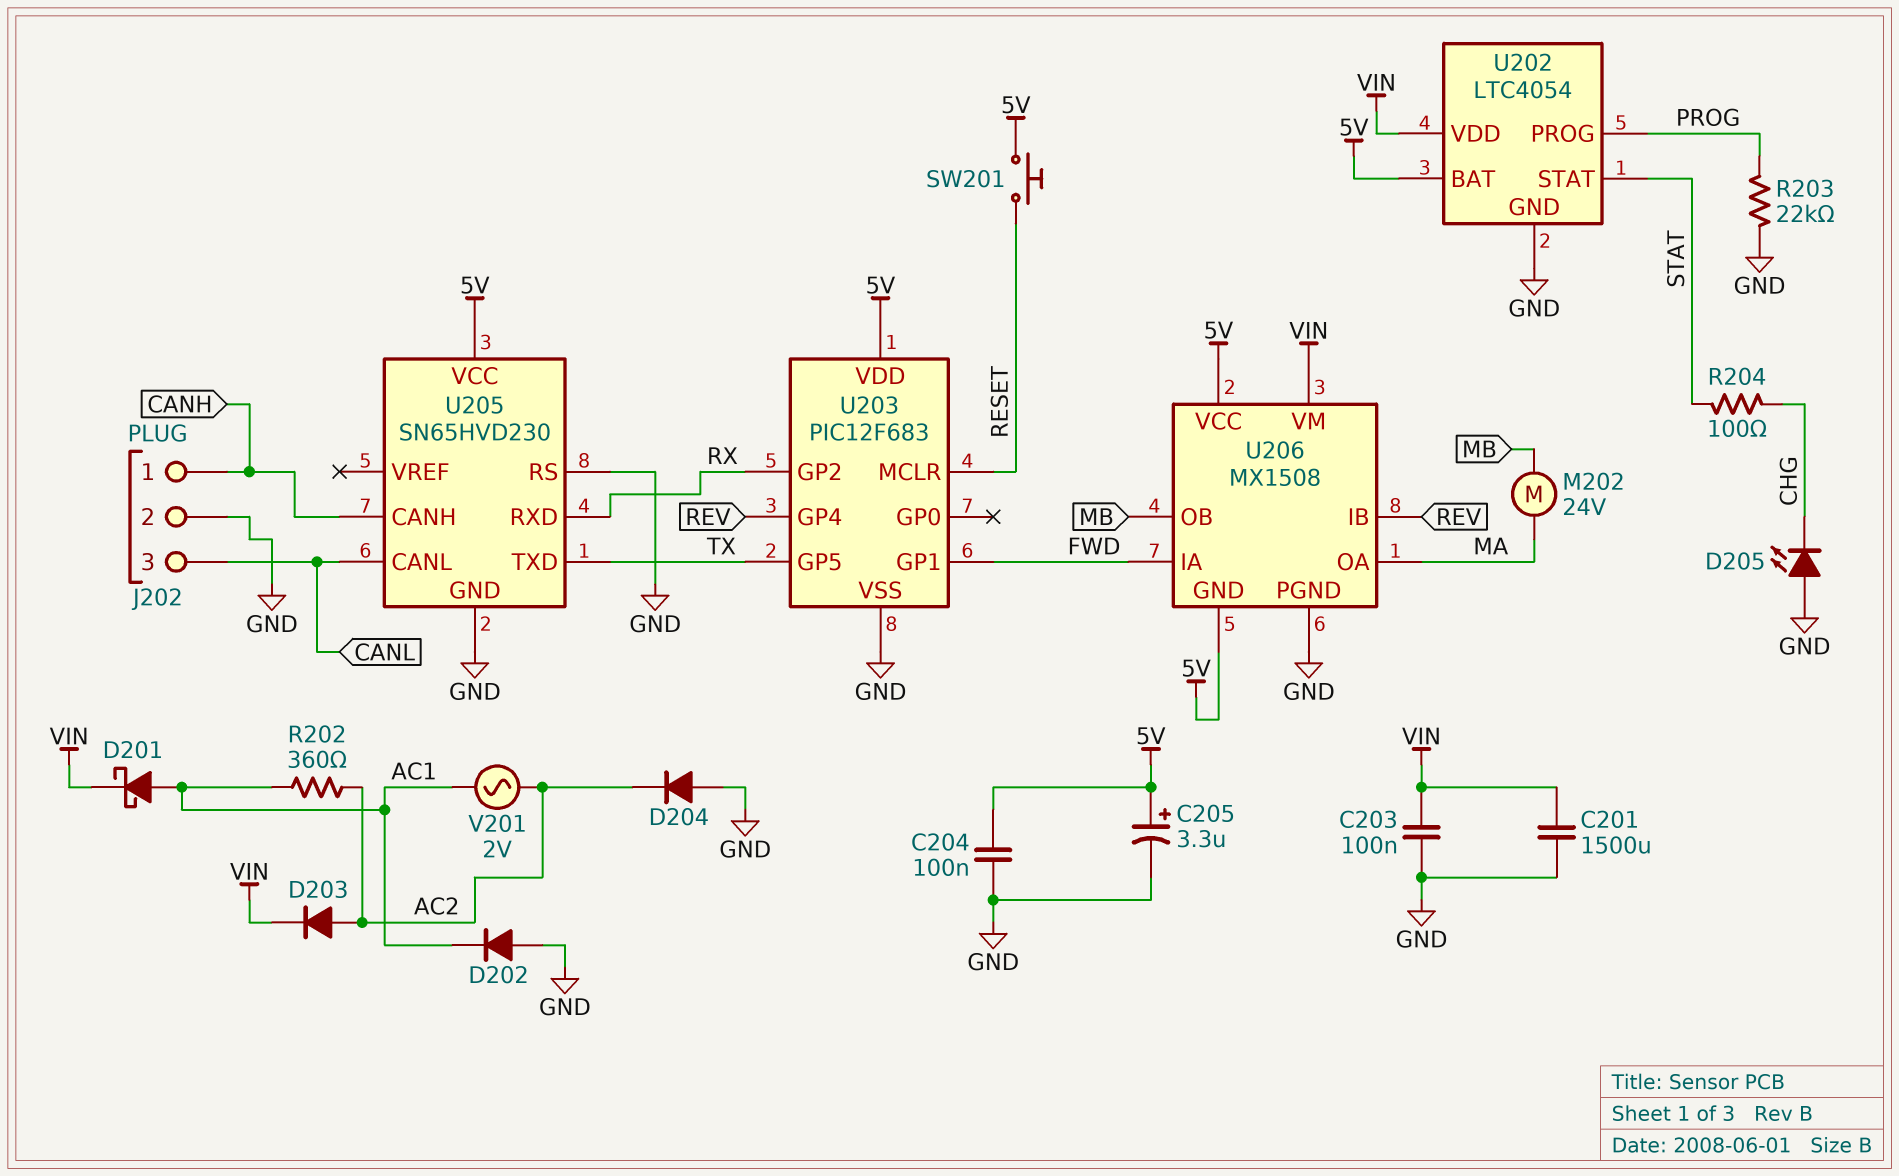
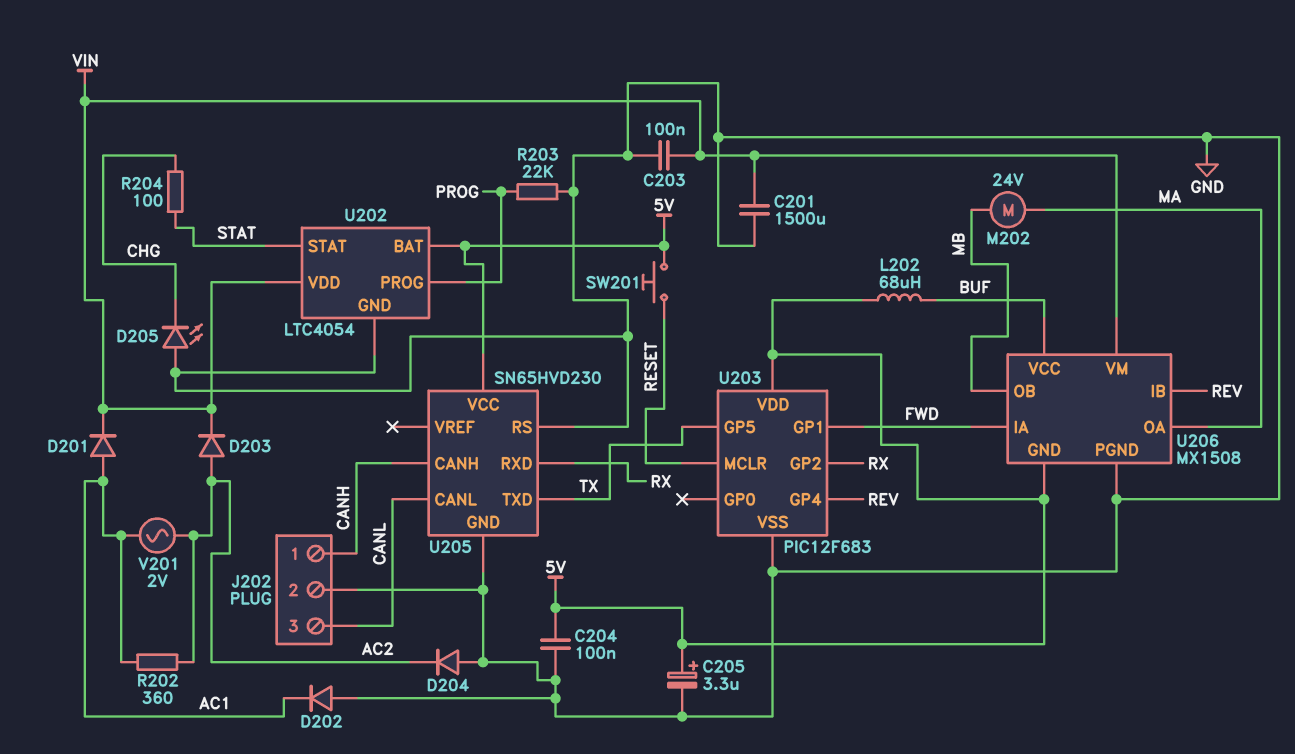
D201: schottky (A AC1, K VIN) -> diode (A AC1, K VIN)
L202: none -> 68uH (5V, BUF)
U206 pin VCC: 5V -> BUF

